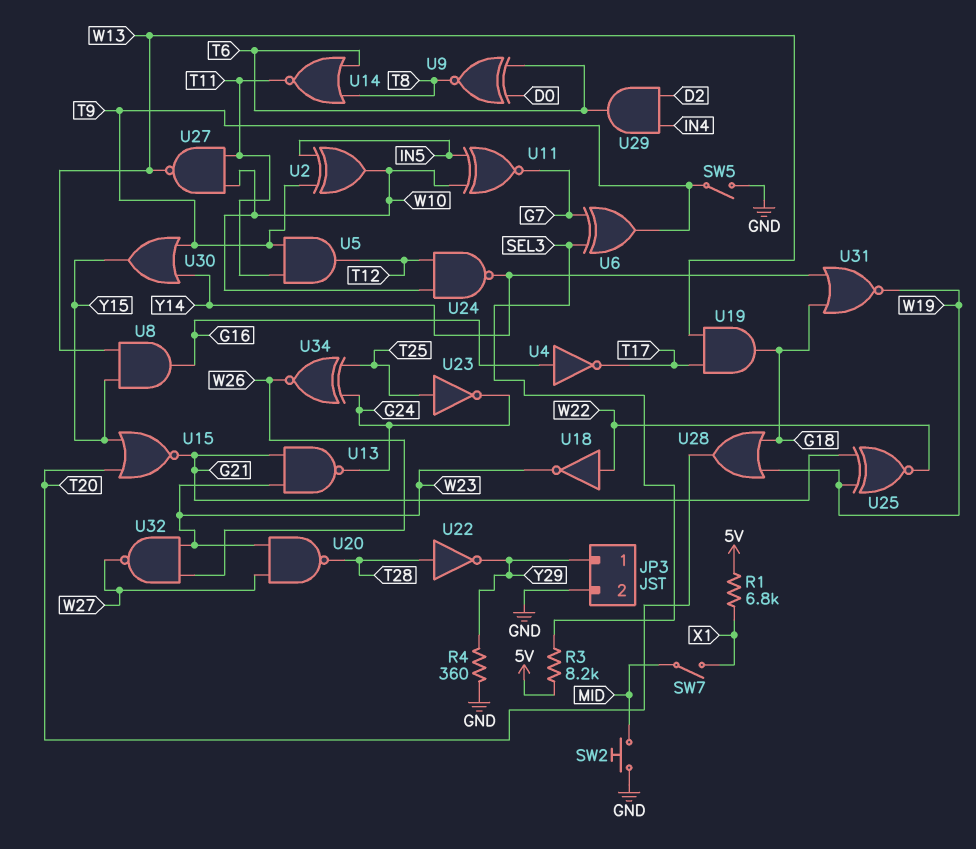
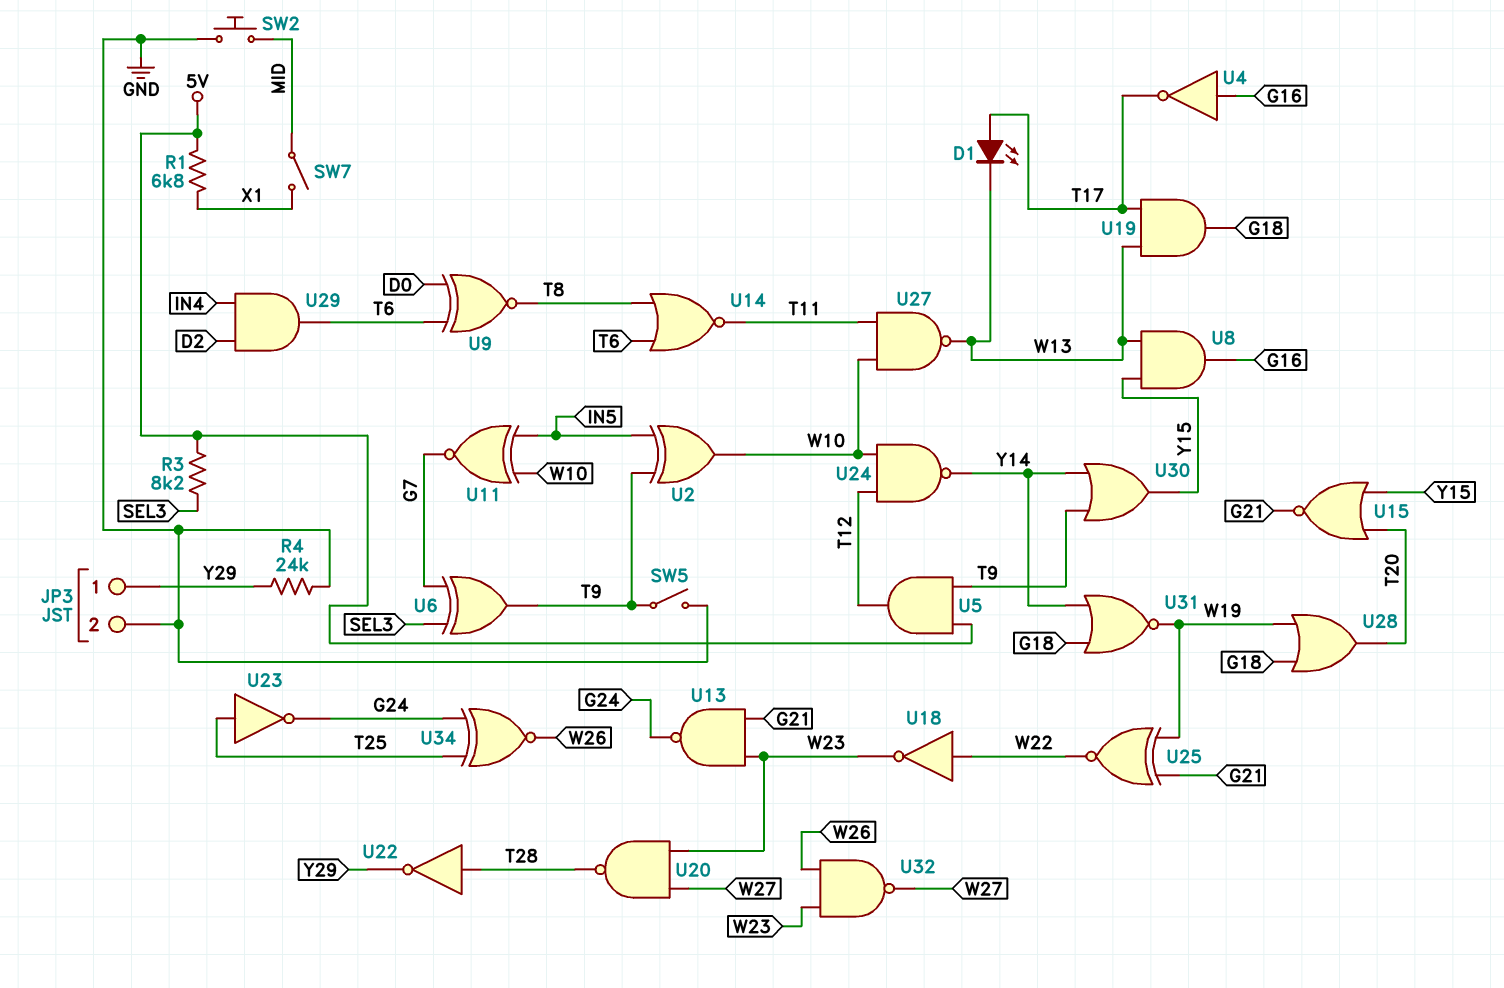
D1: none -> LED (A T17, K W13)
R4: 360 (GND, Y29) -> 24k (GND, Y29)
U5: AND (in T9, in T11, out T12) -> AND (in 5V, in T9, out T12)

